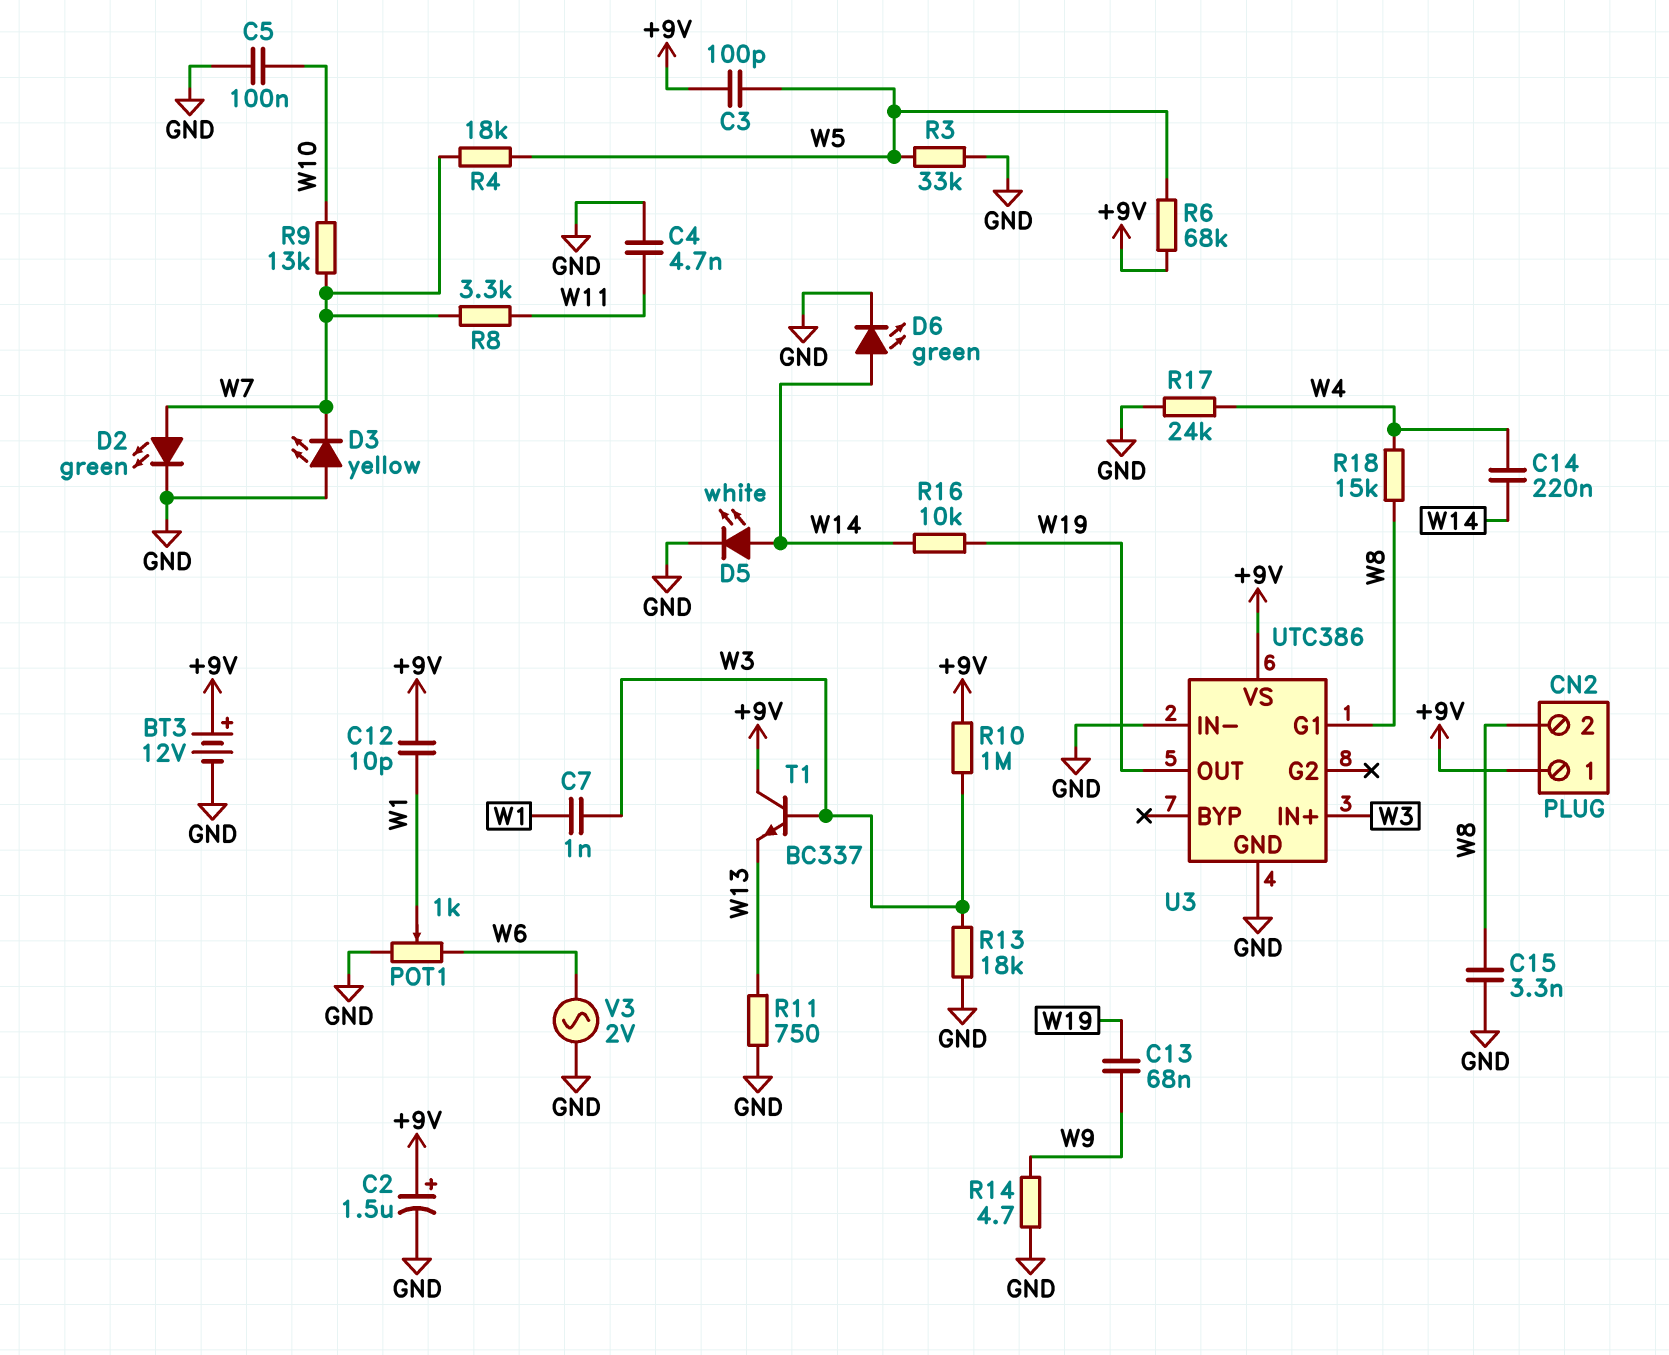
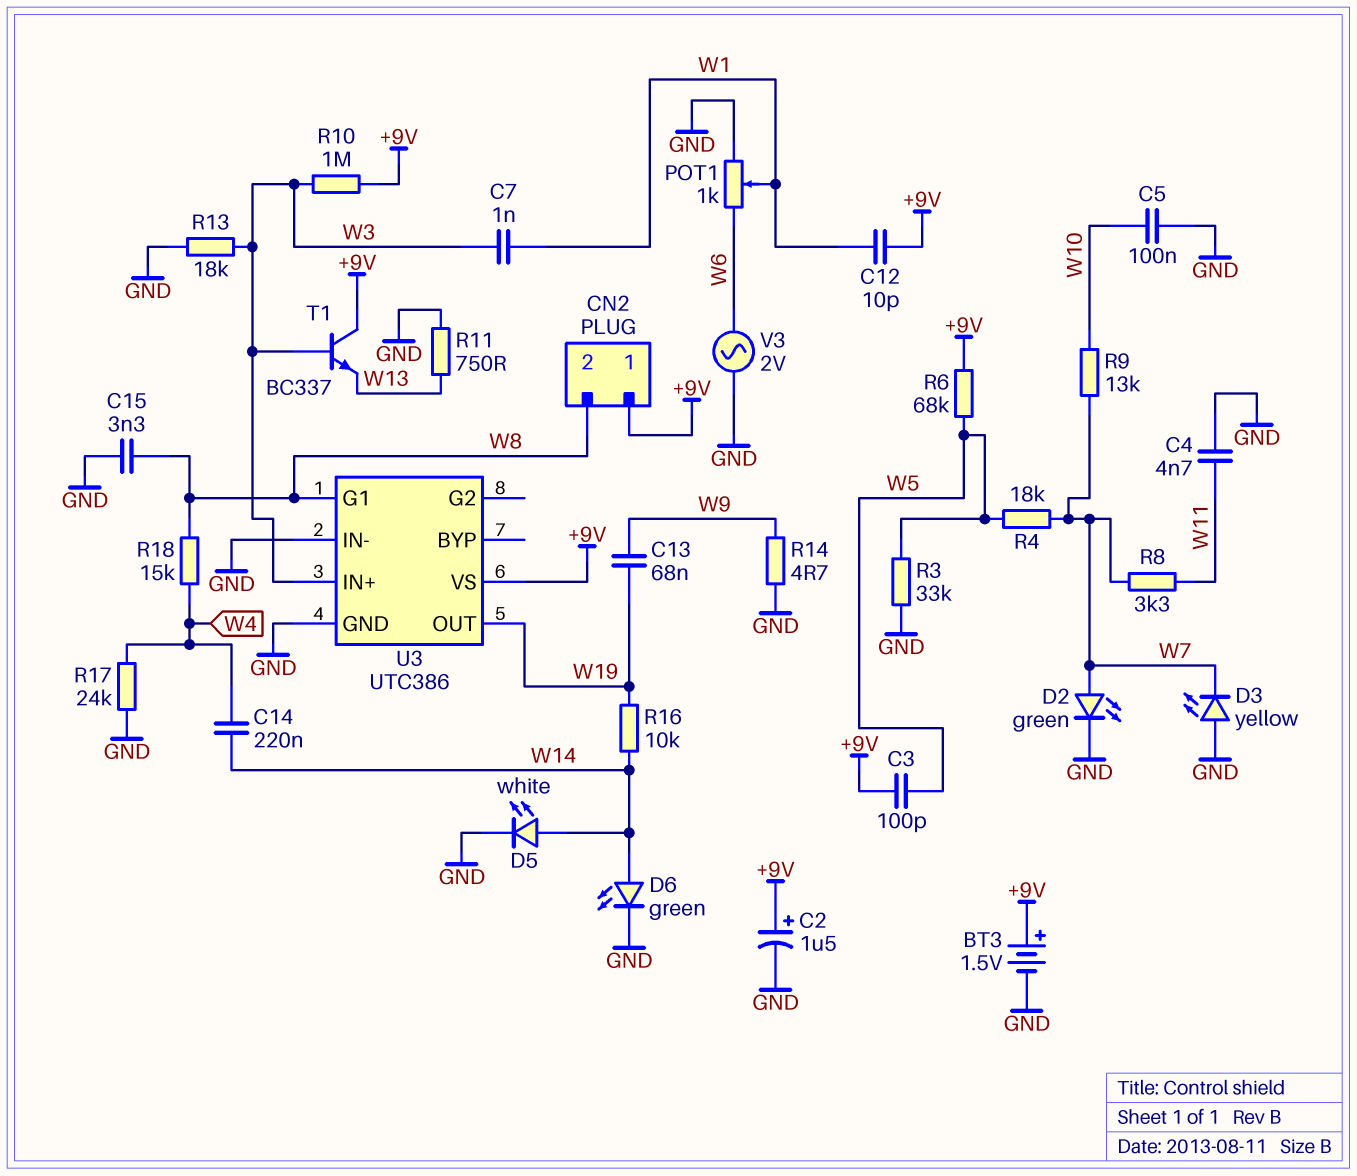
BT3: 12V (plus +9V, minus GND) -> 1.5V (plus +9V, minus GND)

